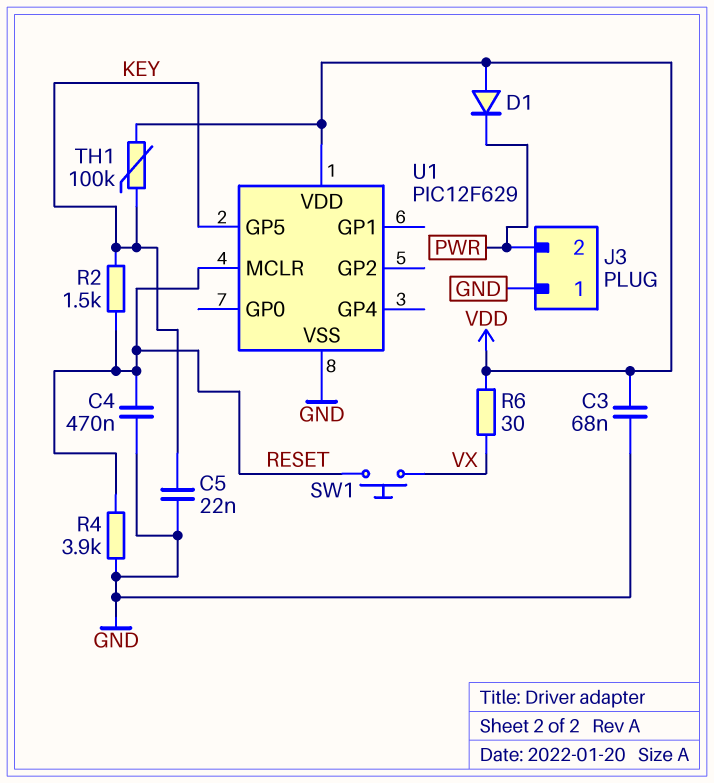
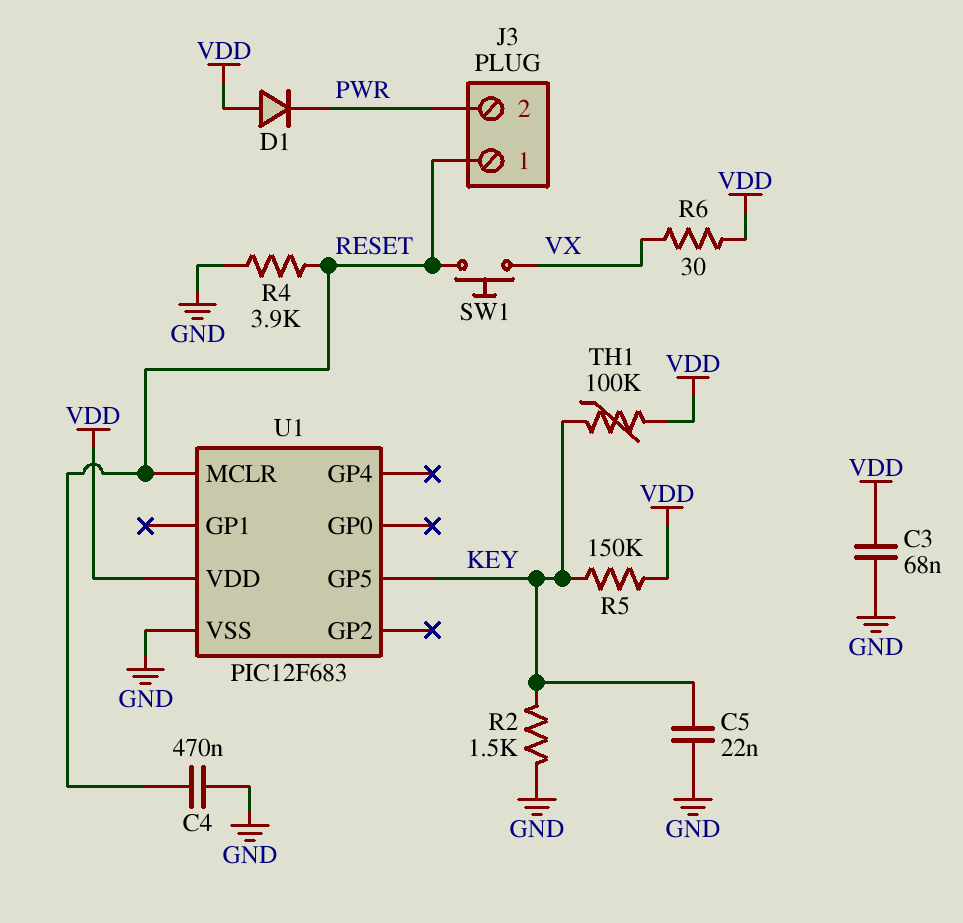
J3 pin 1: GND -> RESET
R2: 1.5k (KEY, RESET) -> 1.5k (GND, KEY)
R5: none -> 150k (KEY, VDD)
U1: PIC12F629 -> PIC12F683

